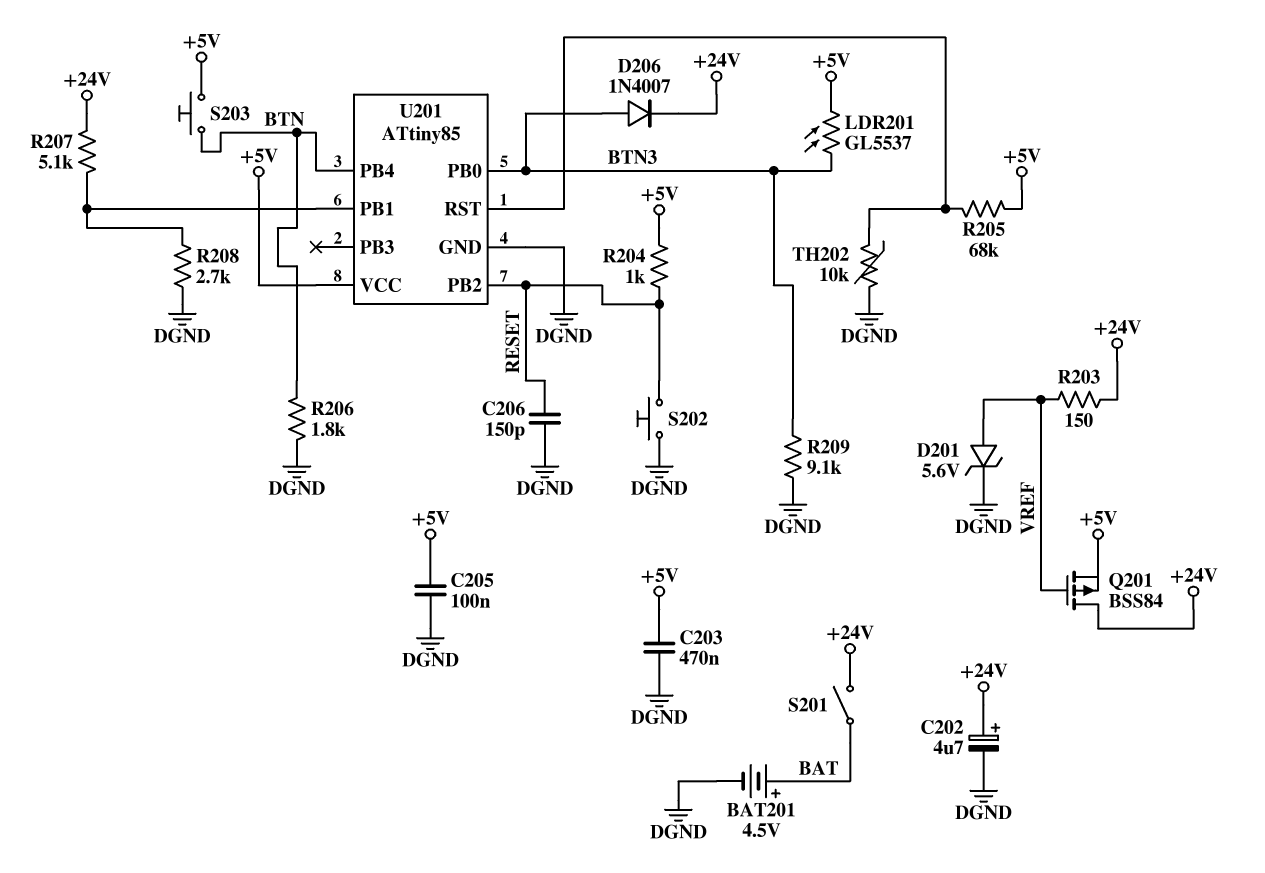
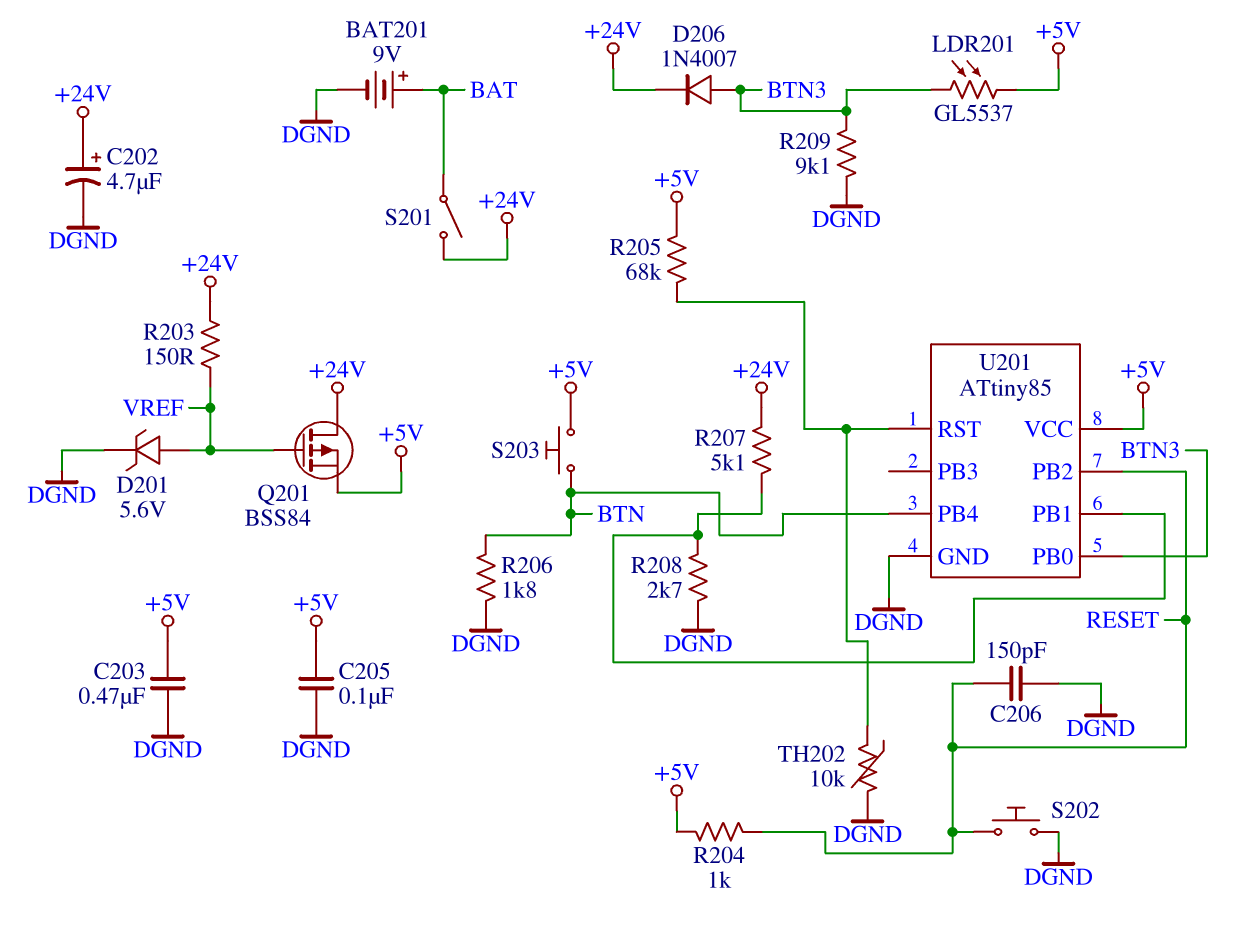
BAT201: 4.5V (plus BAT, minus DGND) -> 9V (plus BAT, minus DGND)

